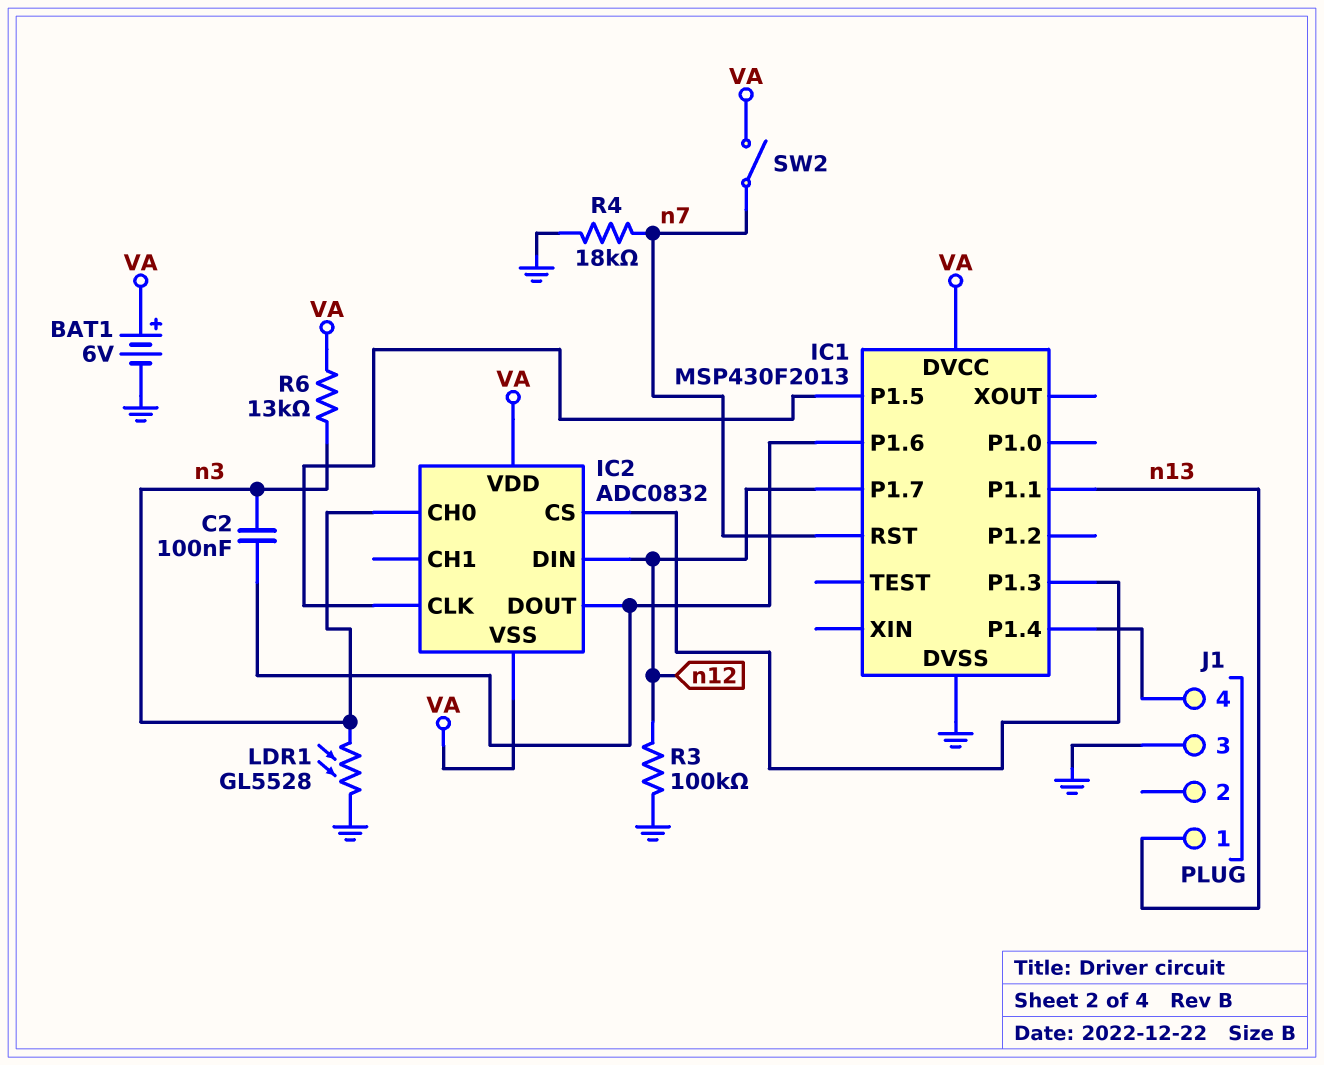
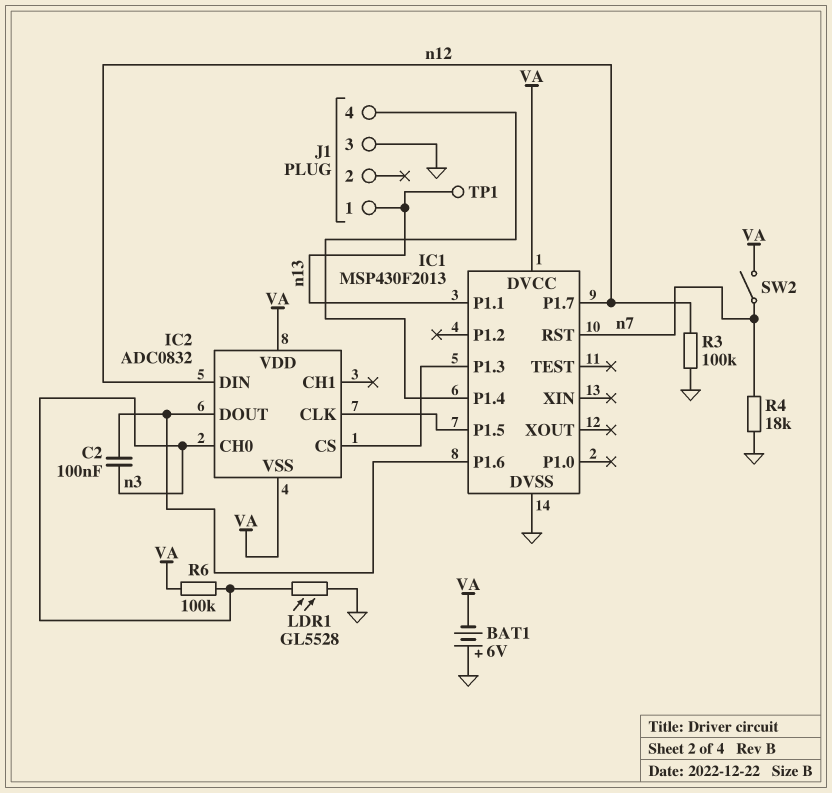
BAT1: 6V (plus VA, minus GND) -> 6V (plus GND, minus VA)
R6: 13k (VA, n3) -> 100k (VA, n3)
TP1: none -> test point (n13)

